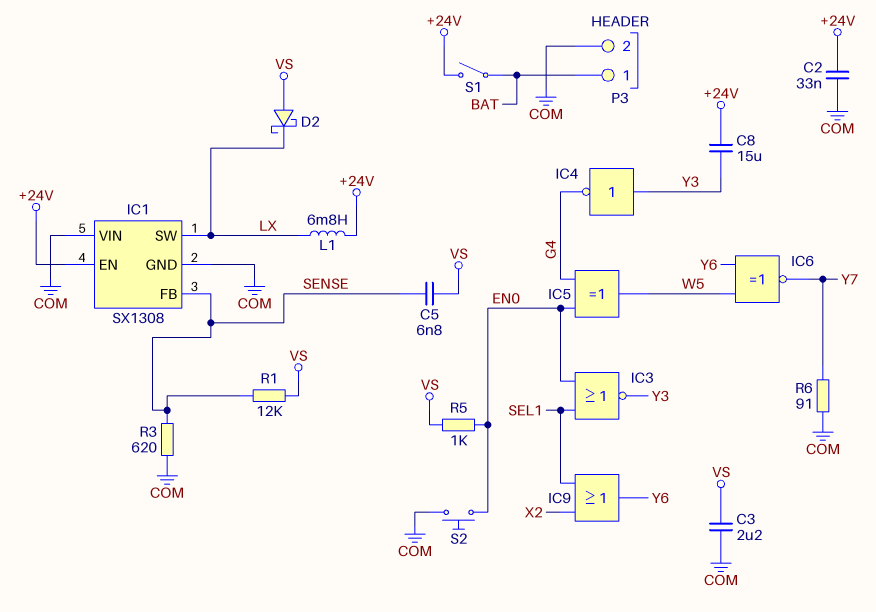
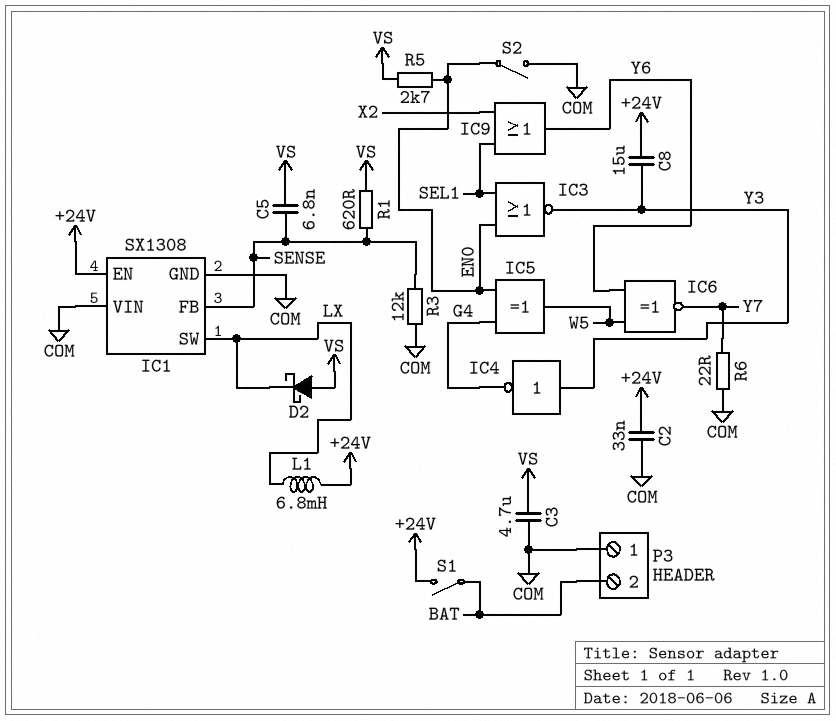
C3: 2.2uF (COM, VS) -> 4.7uF (COM, VS)
P3 pin 1: BAT -> COM
P3 pin 2: COM -> BAT
R1: 12k (SENSE, VS) -> 620 (SENSE, VS)
R3: 620 (COM, SENSE) -> 12k (COM, SENSE)
R5: 1k (EN0, VS) -> 2.7k (EN0, VS)
R6: 91 (COM, Y7) -> 22 (COM, Y7)
S2: button (COM, EN0) -> switch (COM, EN0)

